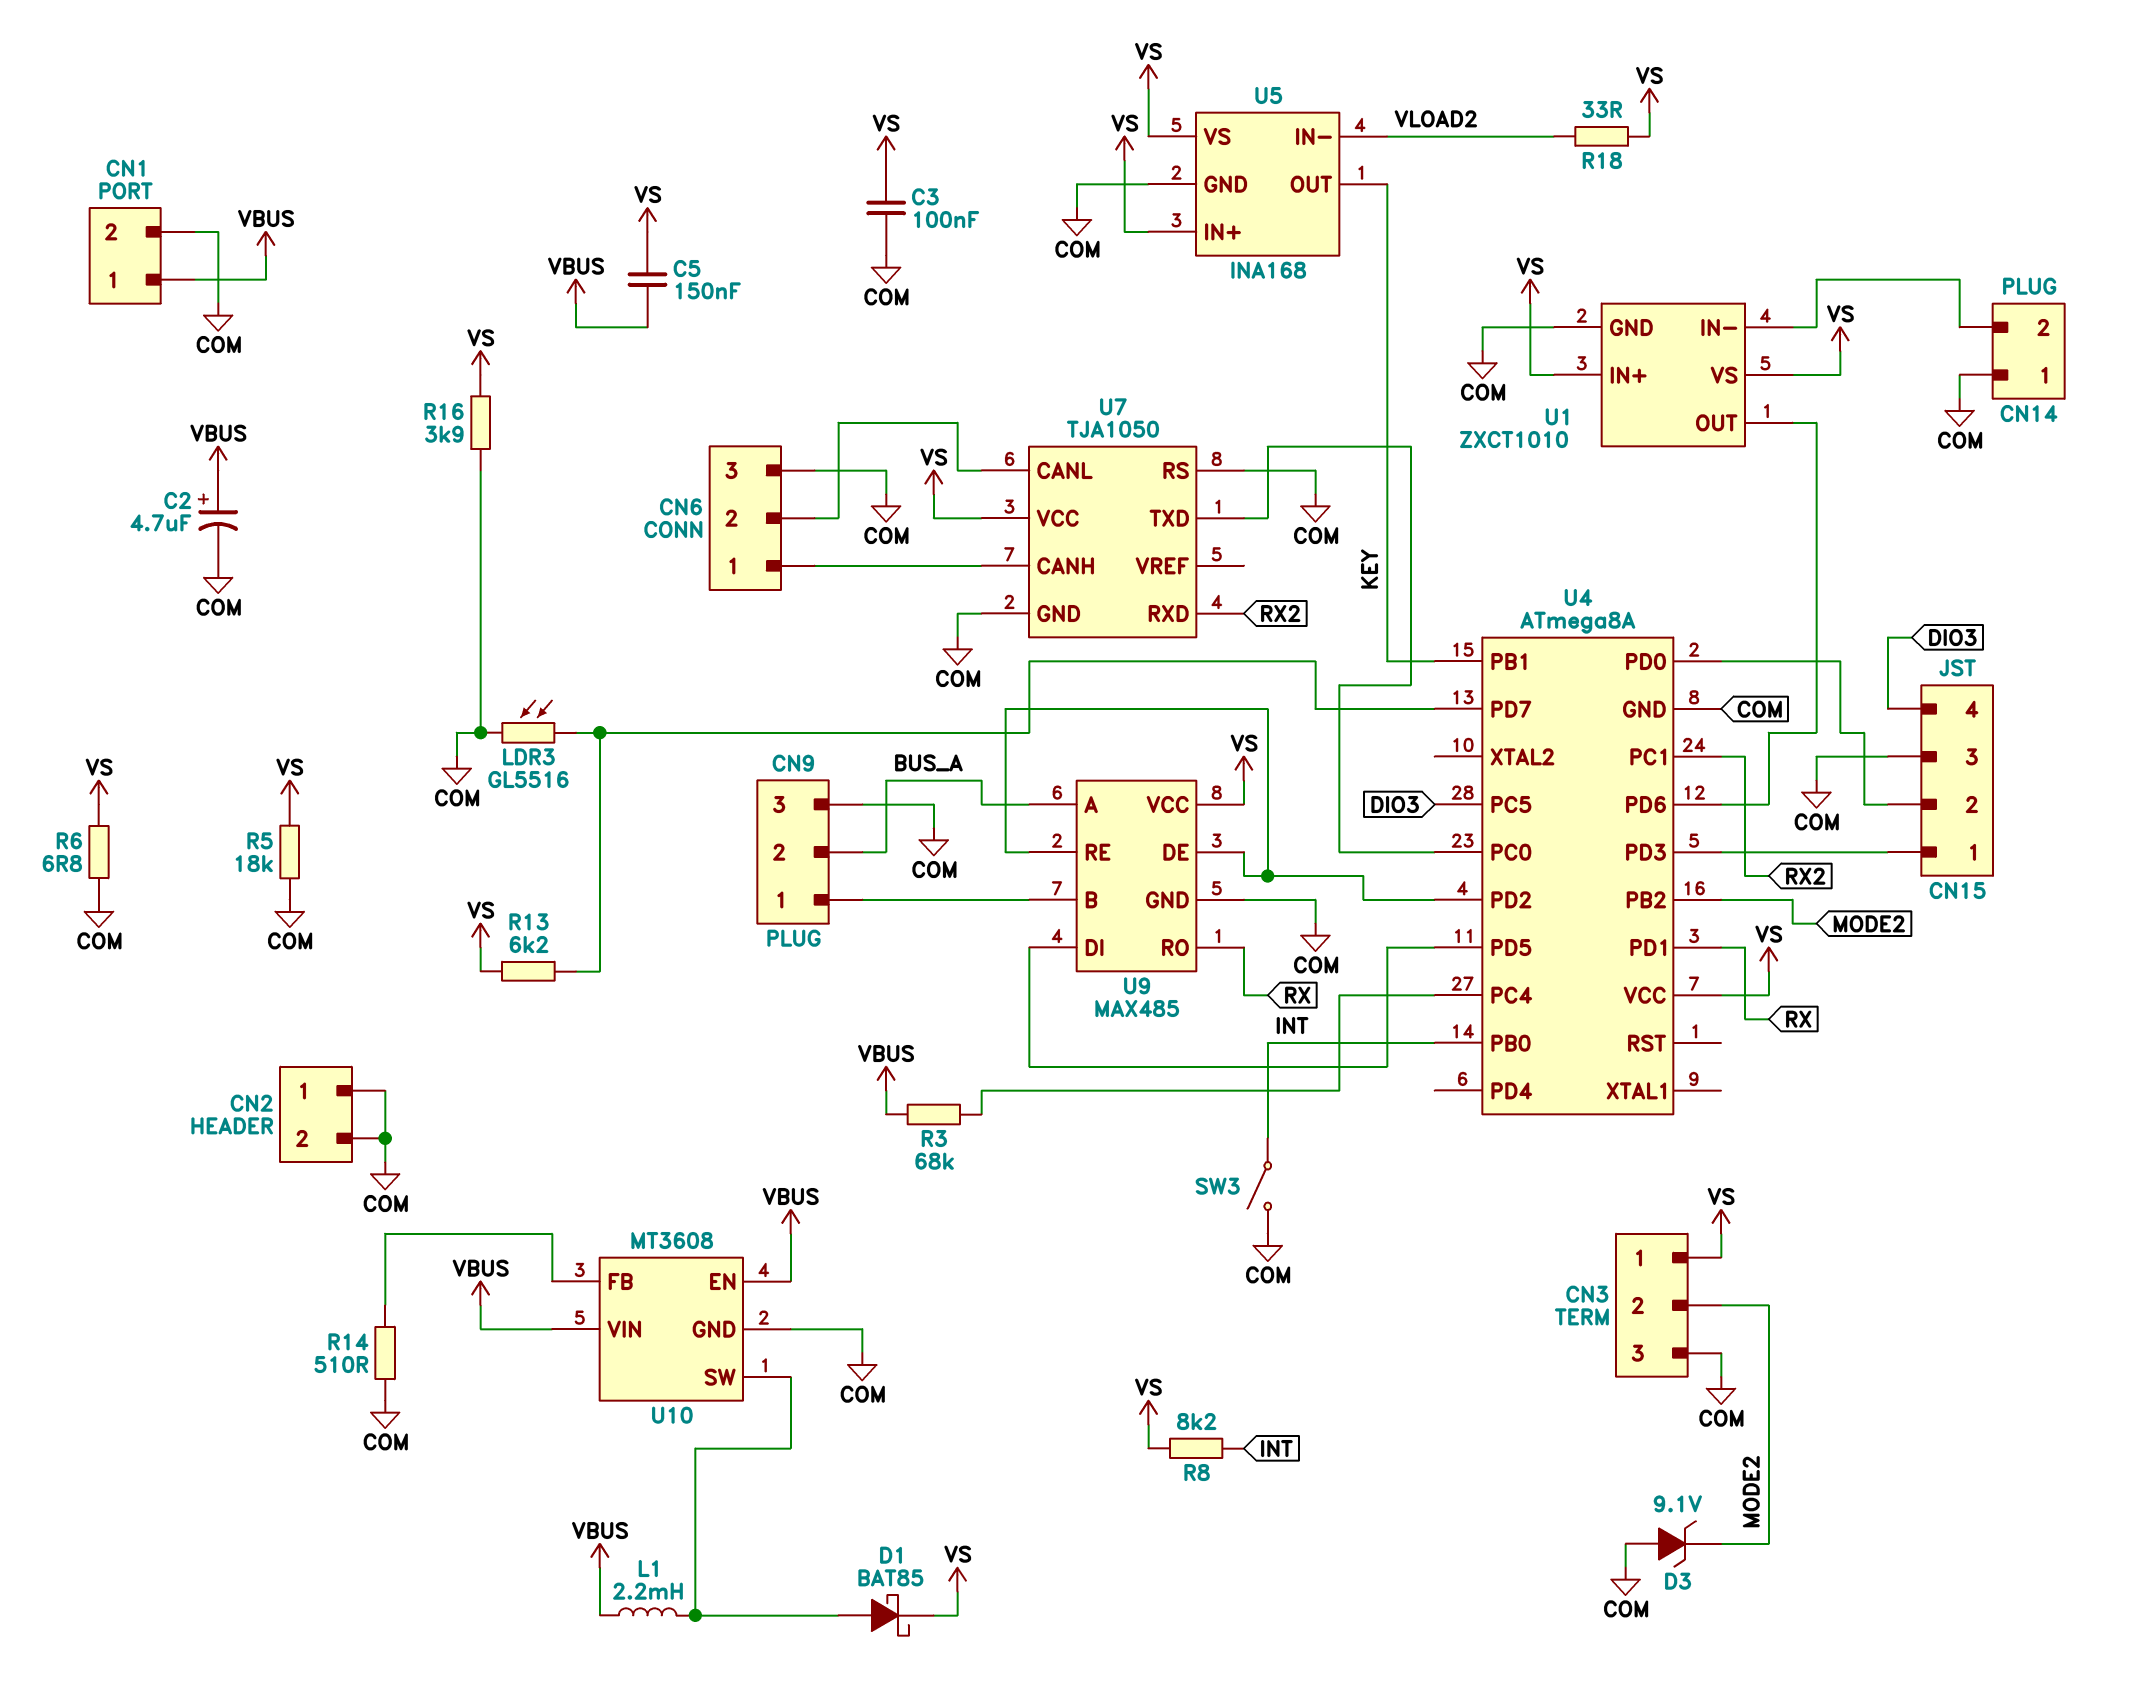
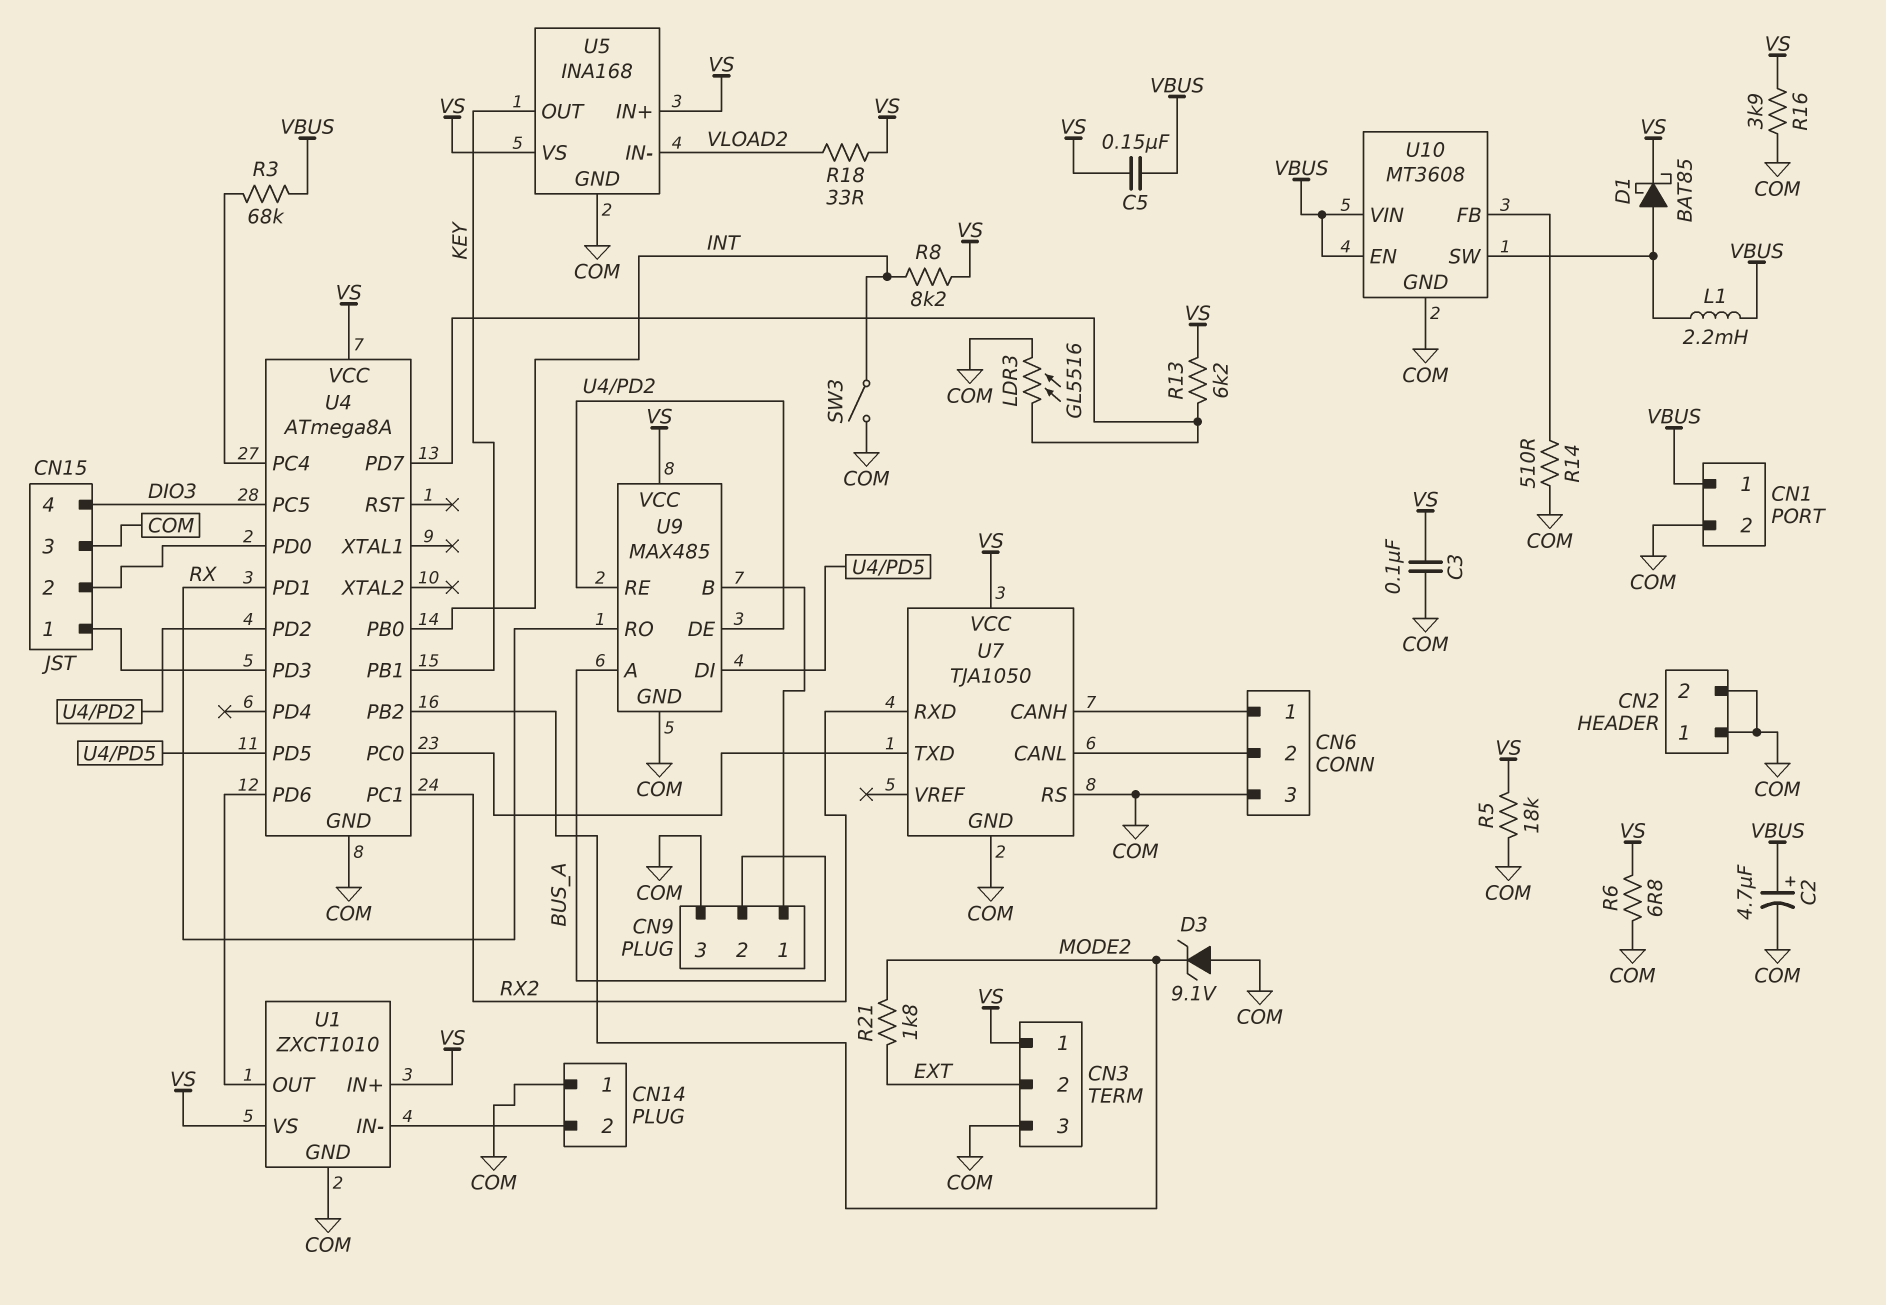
CN3 pin 2: MODE2 -> EXT
R21: none -> 1.8k (EXT, MODE2)

